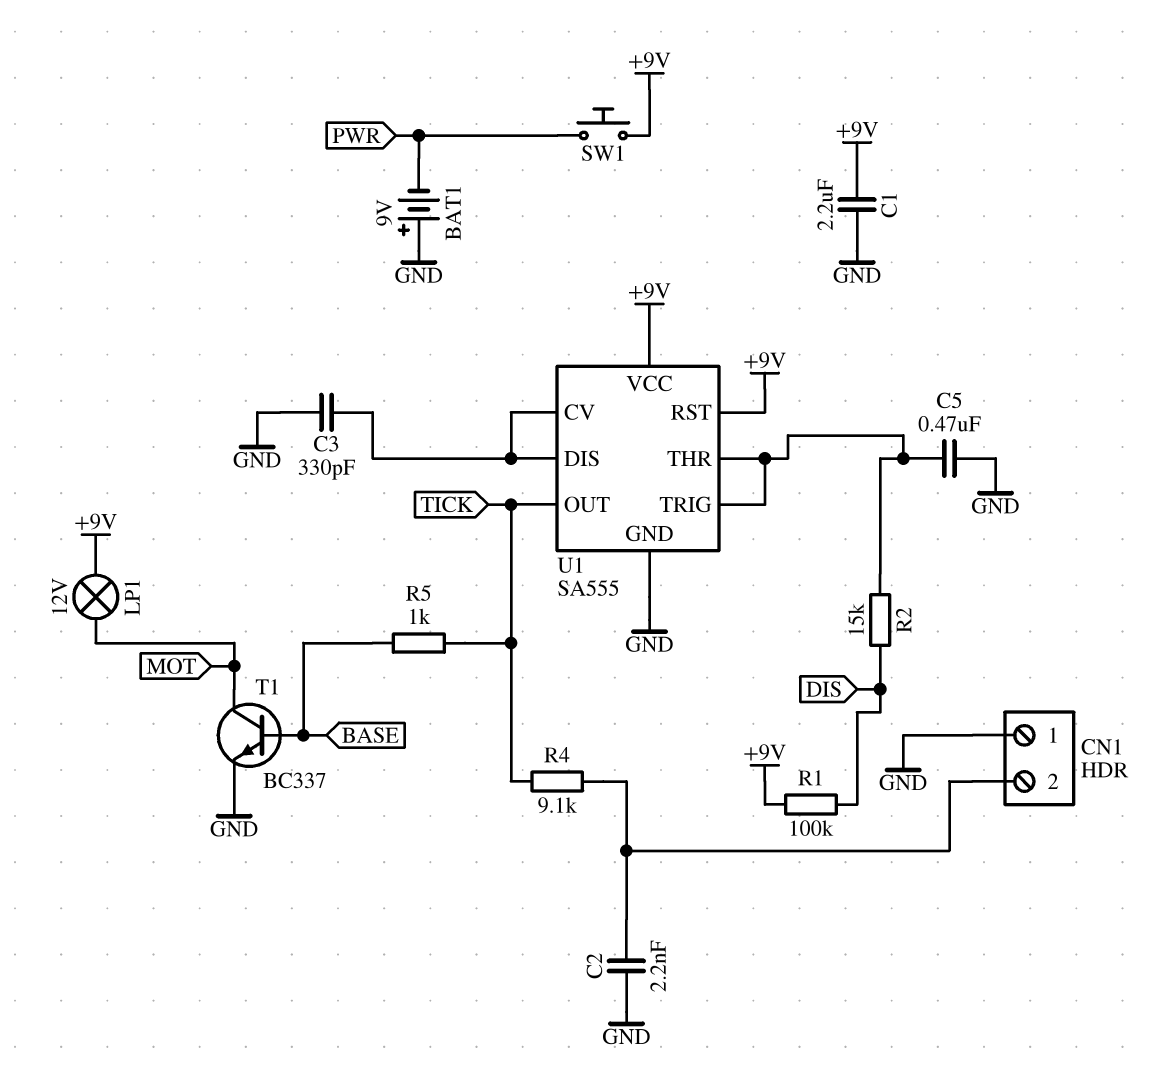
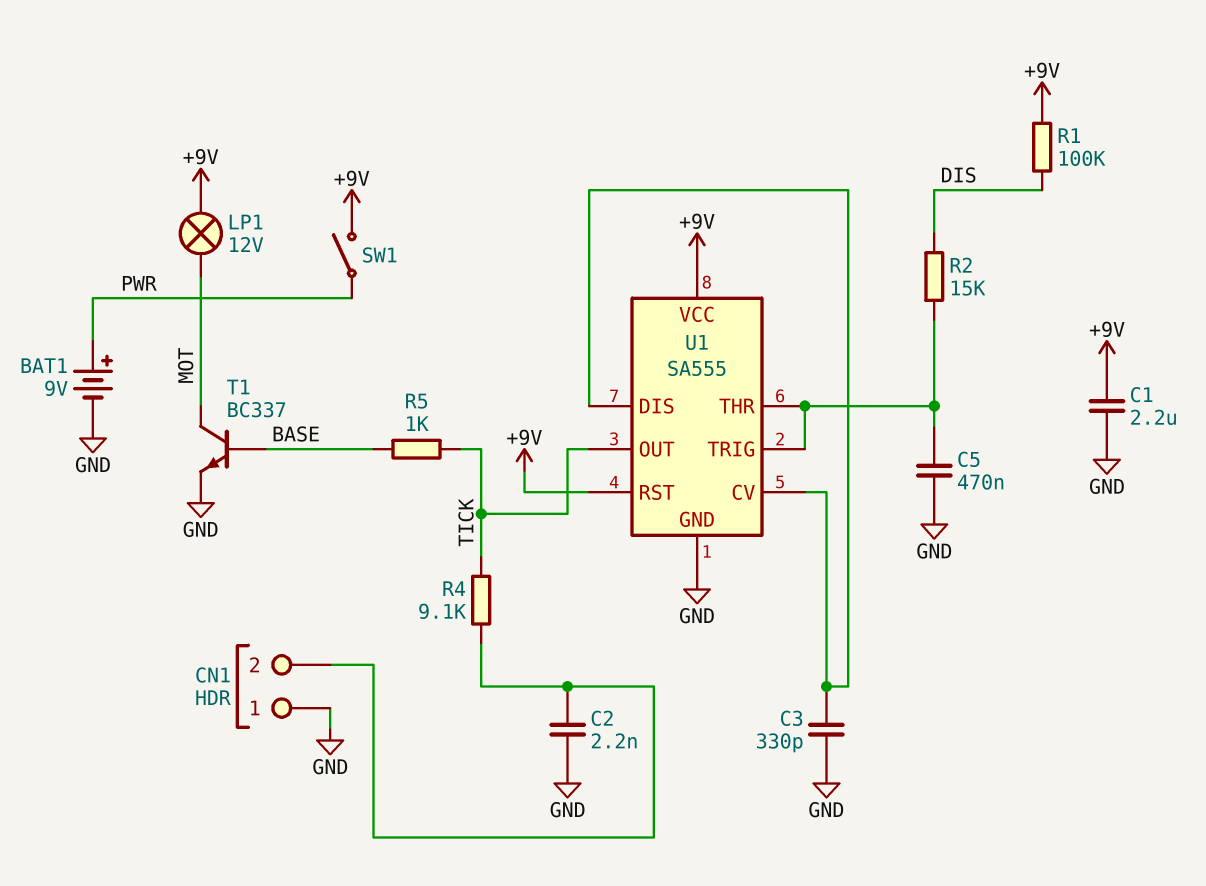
BAT1: 9V (plus GND, minus PWR) -> 9V (plus PWR, minus GND)
SW1: button (+9V, PWR) -> switch (+9V, PWR)

